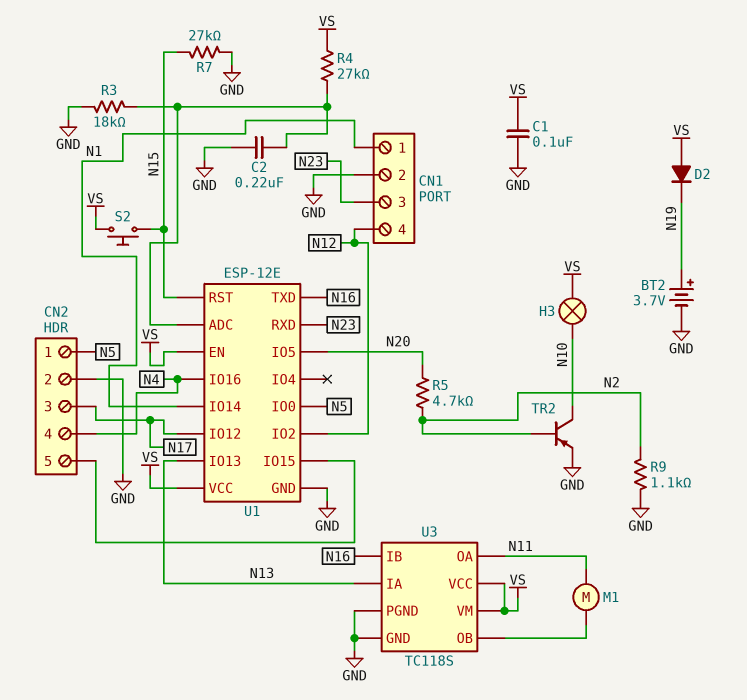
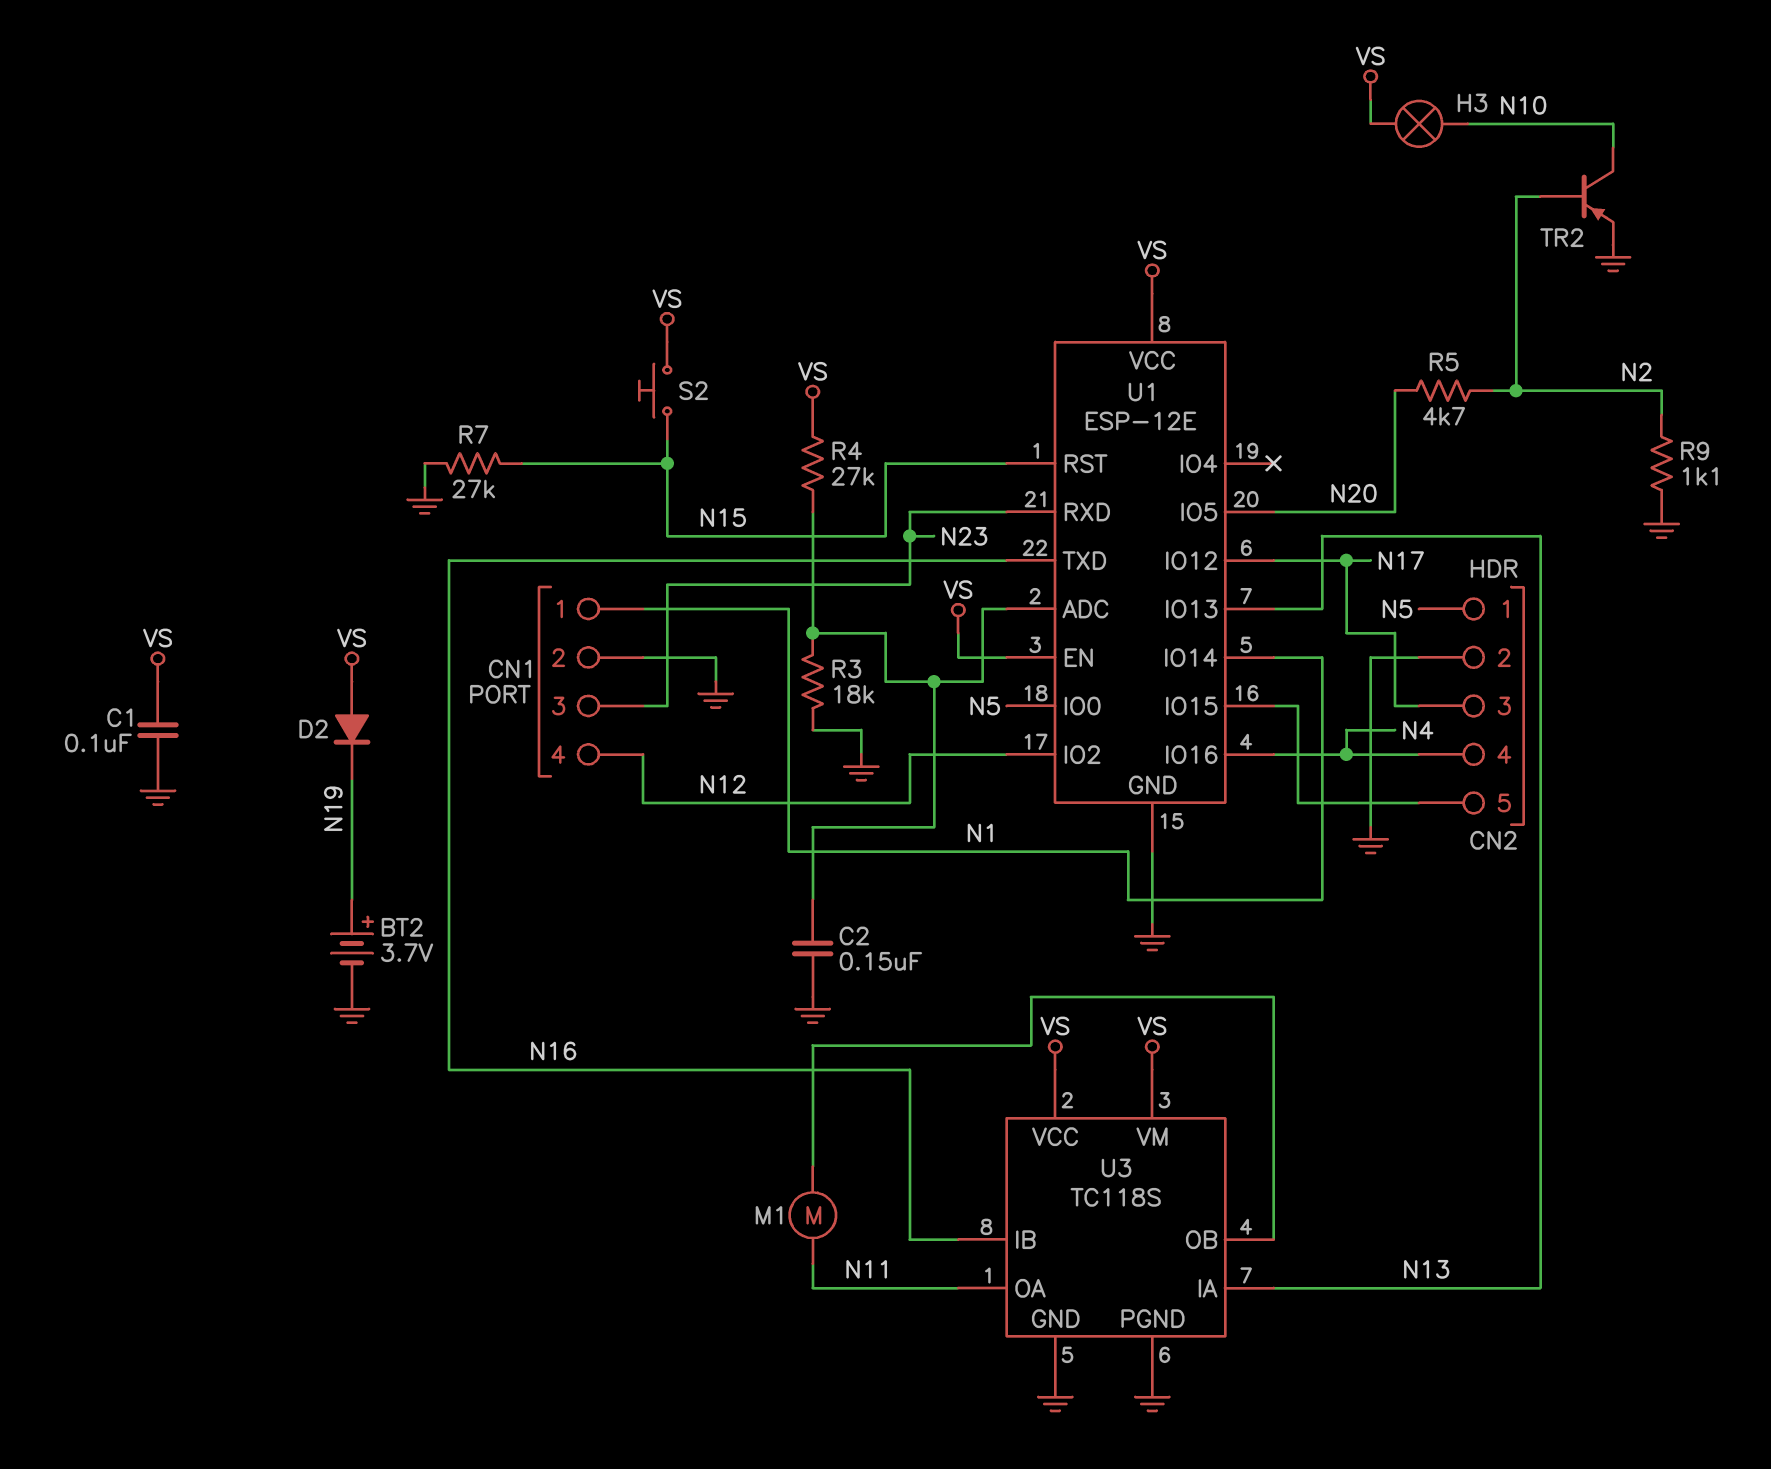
C2: 220nF (GND, U1/ADC) -> 150nF (GND, U1/ADC)

